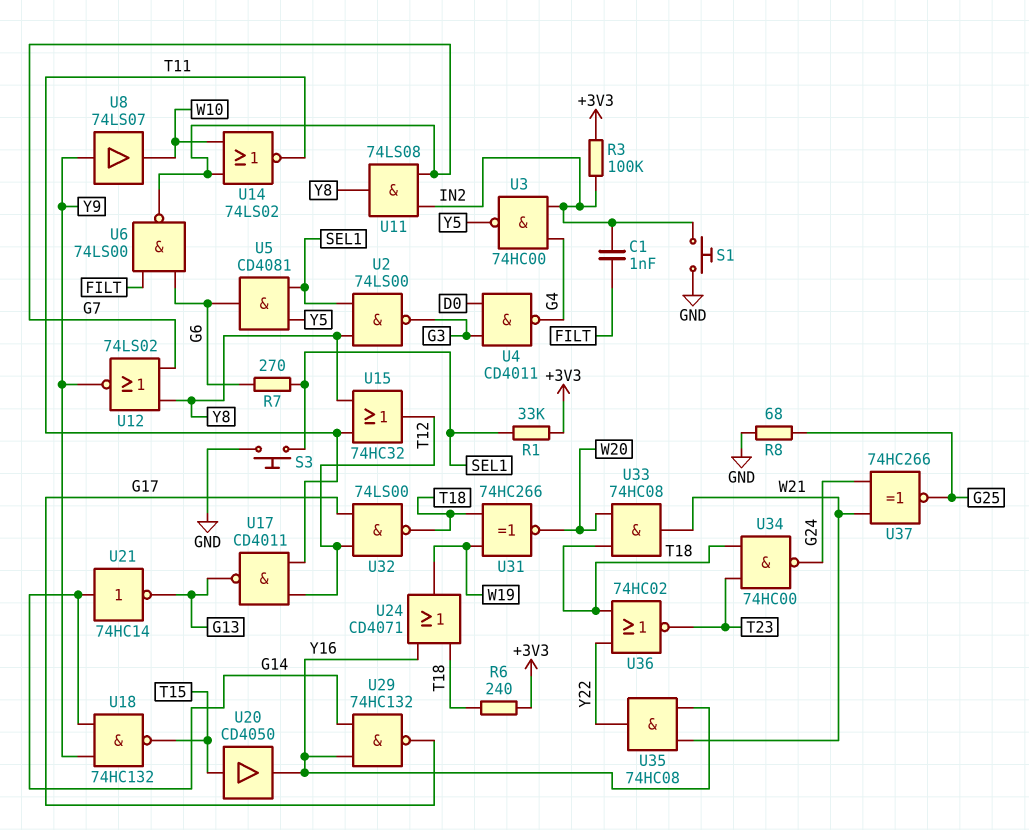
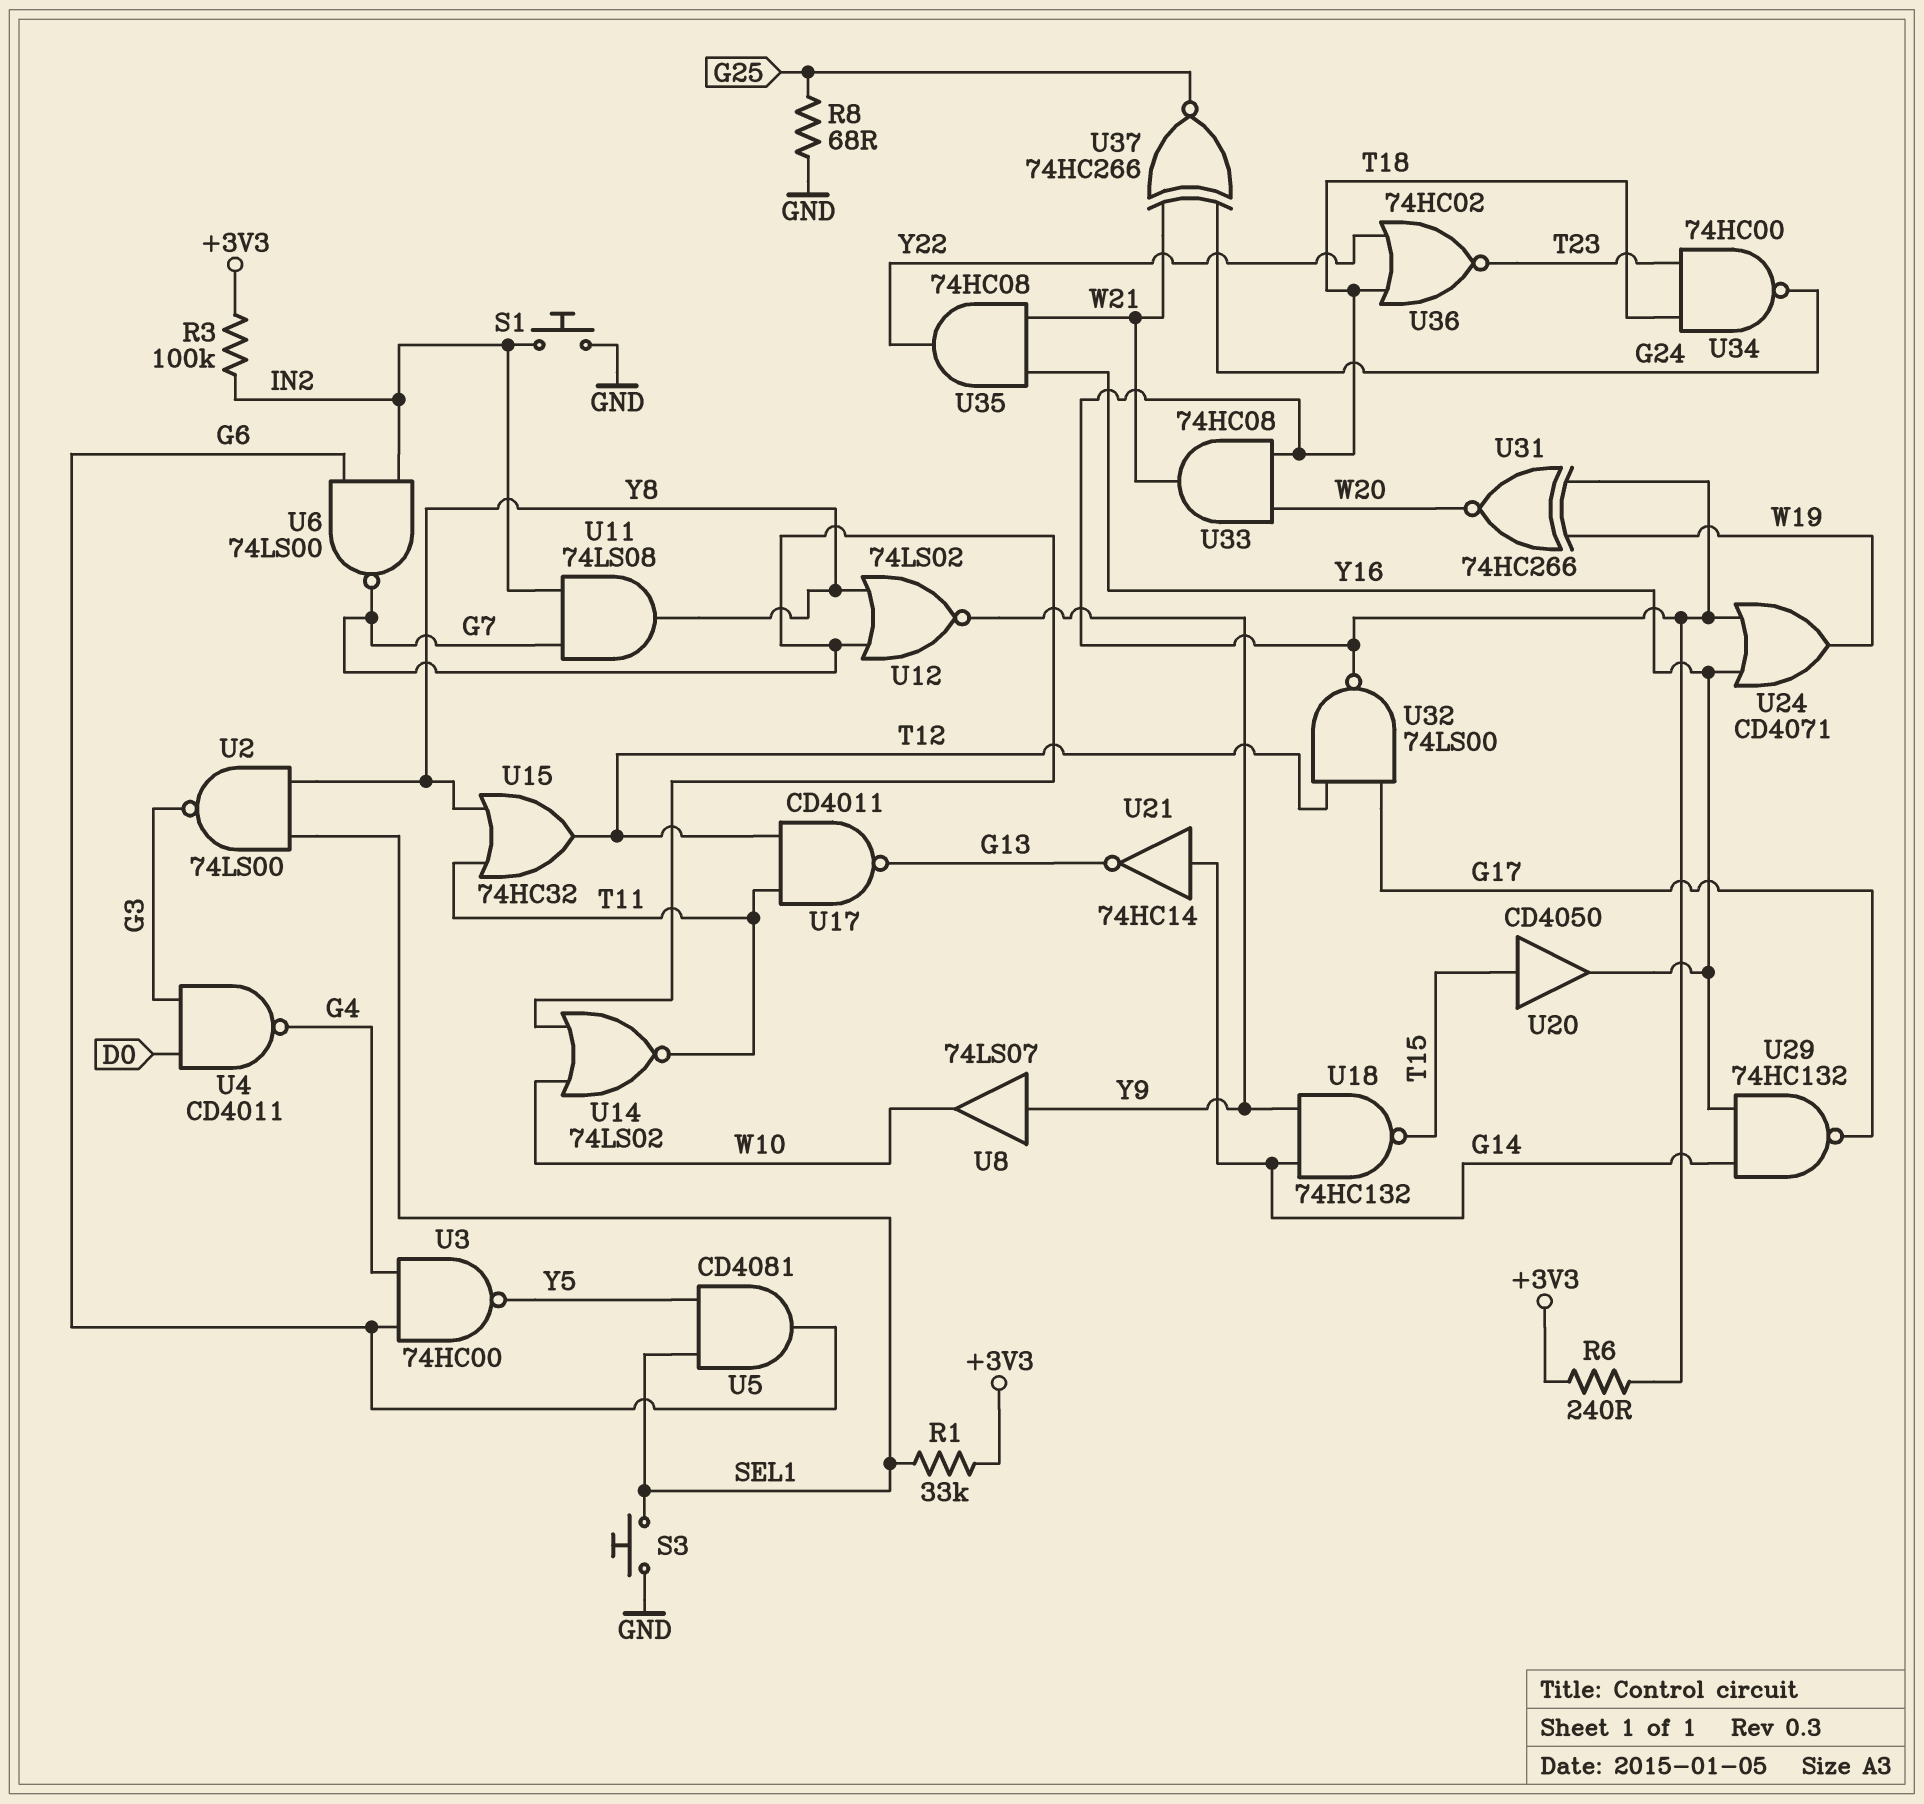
C1: 1nF (FILT, IN2) -> none
R7: 270 (G6, SEL1) -> none
U3: NAND 74HC00 (in G4, in IN2, out Y5) -> NAND 74HC00 (in G4, in G6, out Y5)
U6: NAND 74LS00 (in FILT, in G6, out G7) -> NAND 74LS00 (in G6, in IN2, out G7)

